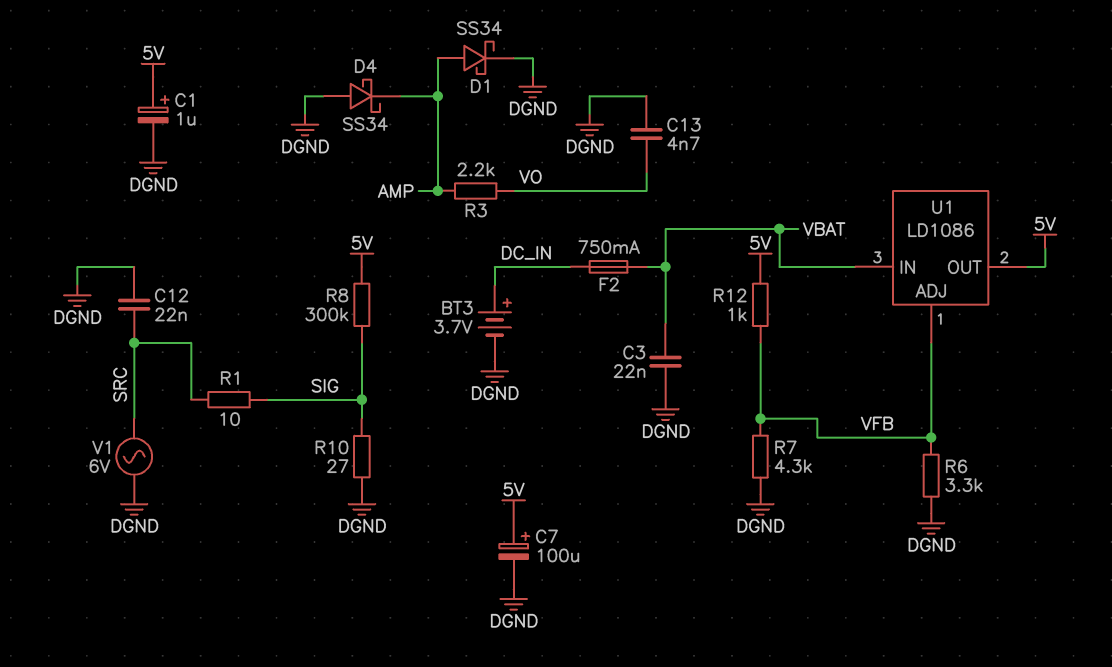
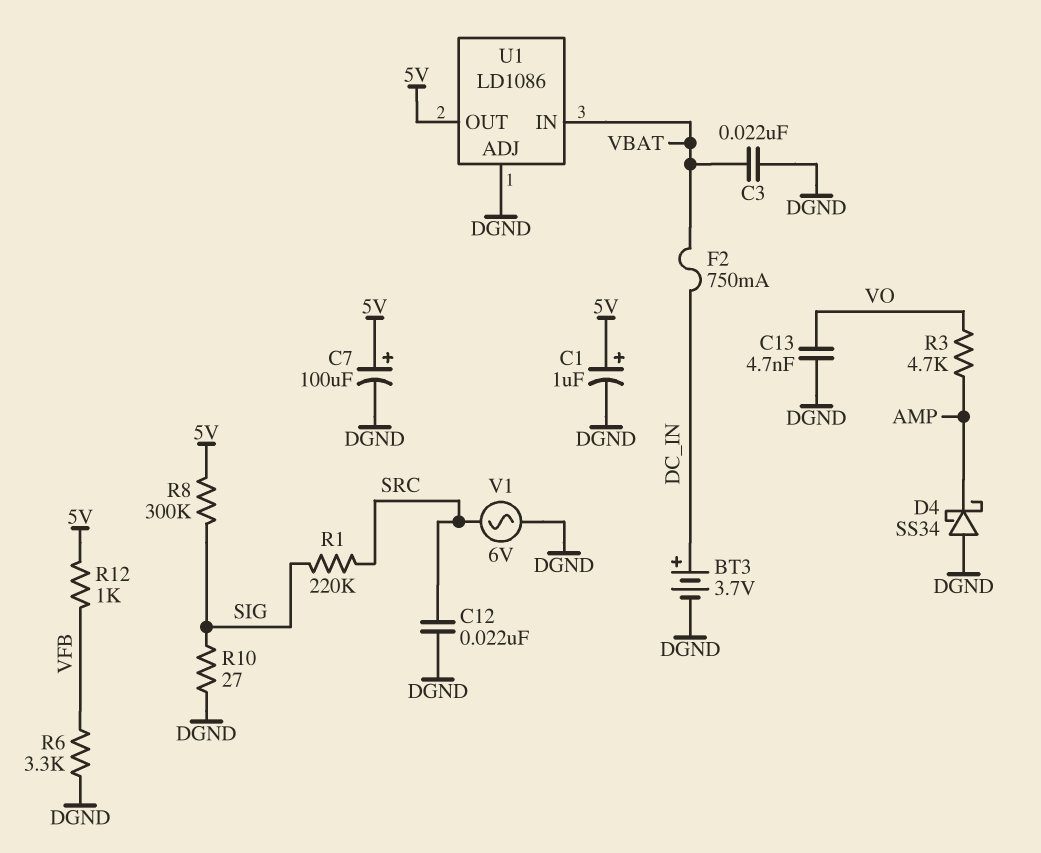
D1: schottky SS34 (A AMP, K DGND) -> none
R1: 10 (SIG, SRC) -> 220k (SIG, SRC)
R3: 2.2k (AMP, VO) -> 4.7k (AMP, VO)
R7: 4.3k (DGND, VFB) -> none
U1 pin ADJ: VFB -> DGND

